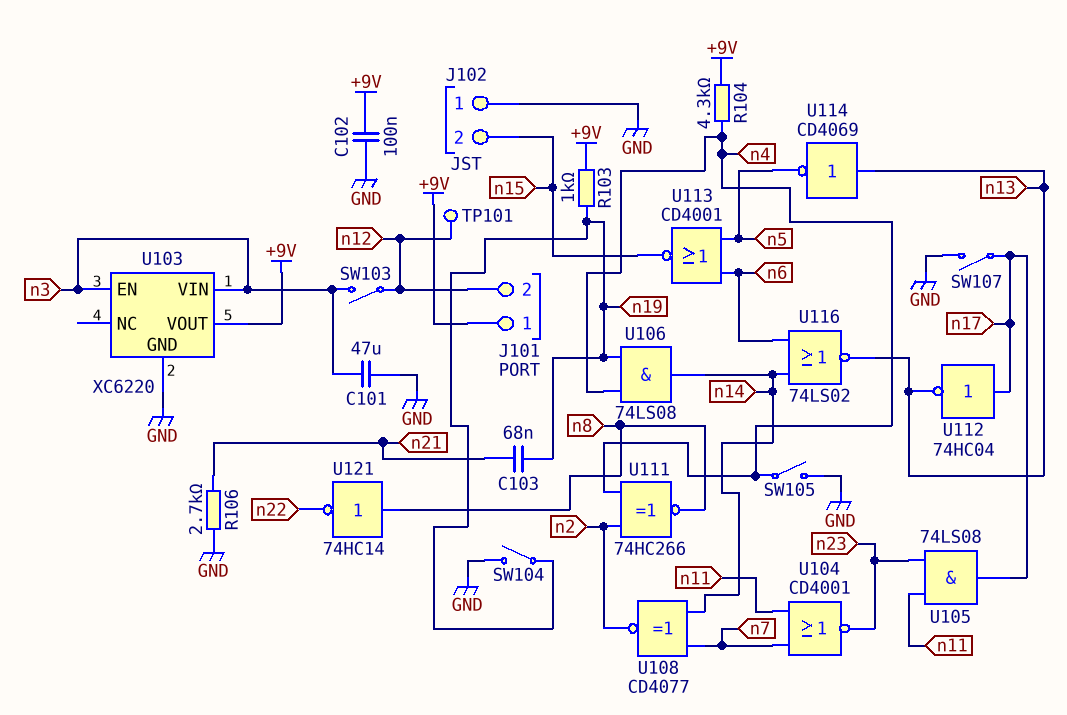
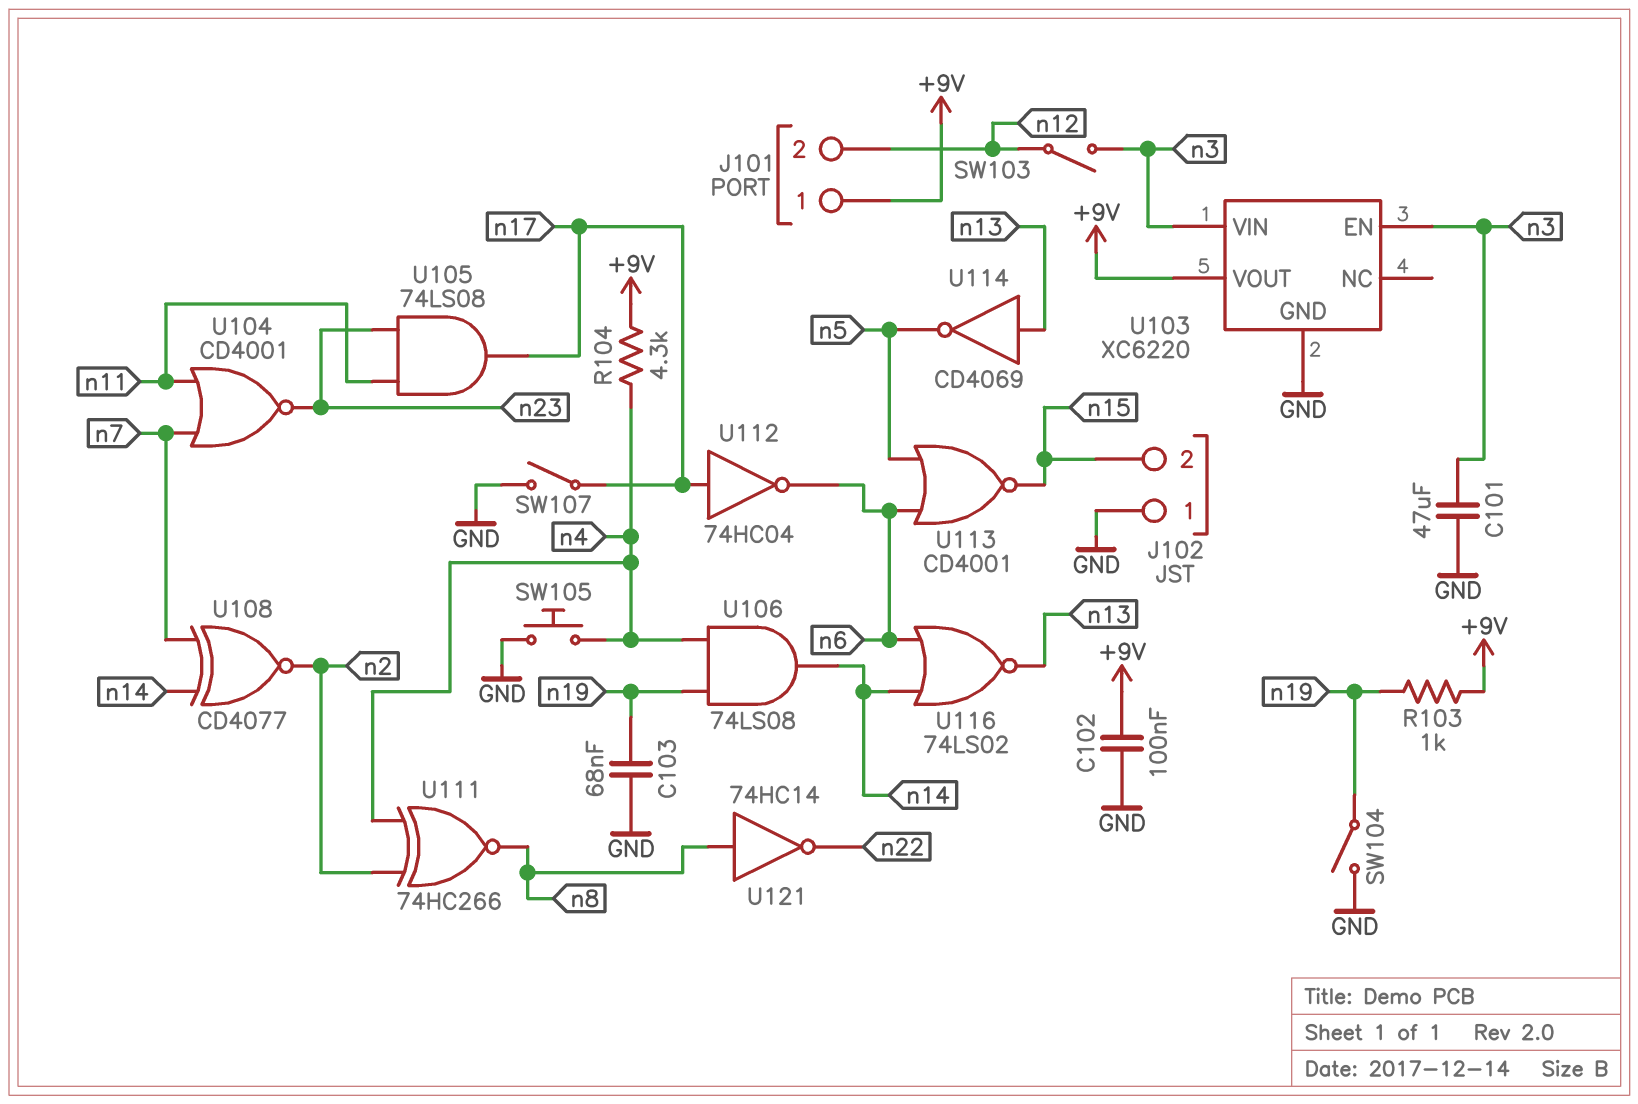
C103: 68nF (n19, n21) -> 68nF (GND, n19)
R106: 2.7k (GND, n21) -> none
SW105: switch (GND, n4) -> button (GND, n4)
TP101: test point (n12) -> none
U112: NOT 74HC04 (in n17, out n13) -> NOT 74HC04 (in n17, out n6)

